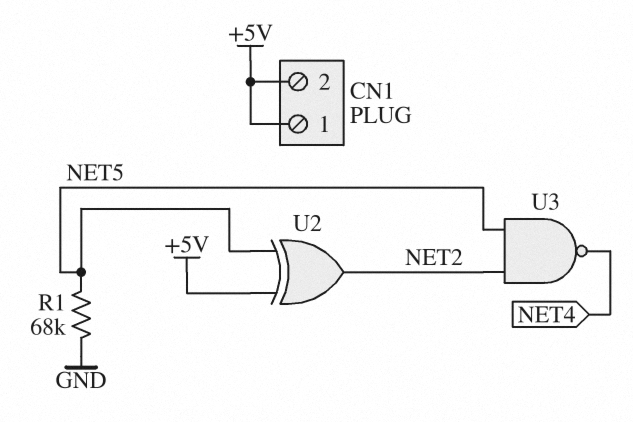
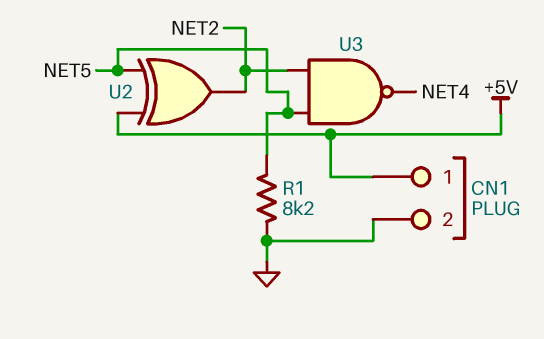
CN1 pin 2: +5V -> GND
R1: 68k (GND, NET5) -> 8.2k (GND, NET5)

